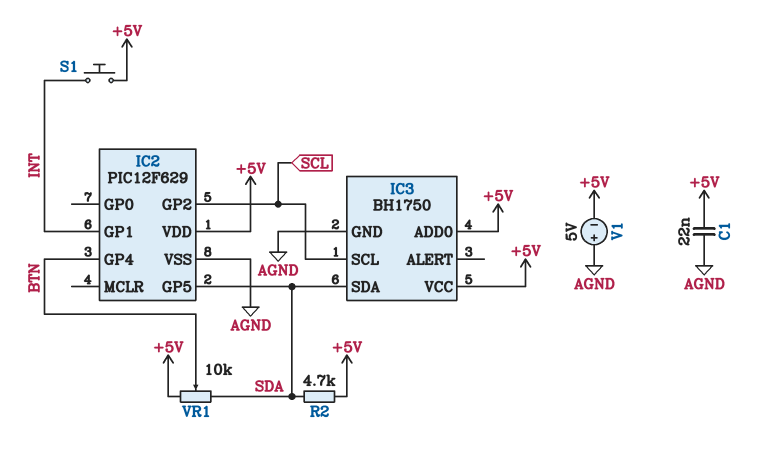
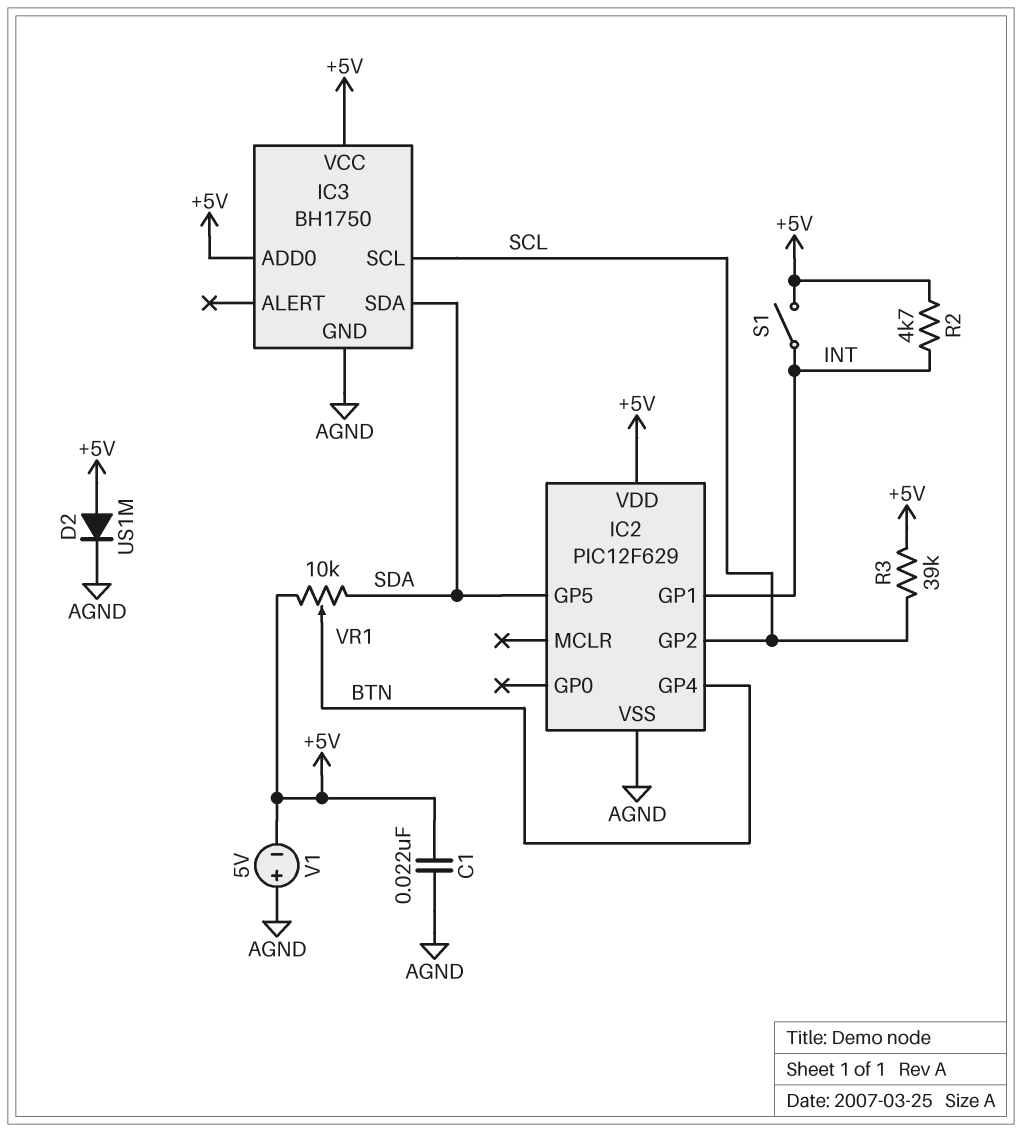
D2: none -> diode US1M (A +5V, K AGND)
R2: 4.7k (+5V, SDA) -> 4.7k (+5V, INT)
R3: none -> 39k (+5V, SCL)
S1: button (+5V, INT) -> switch (+5V, INT)

